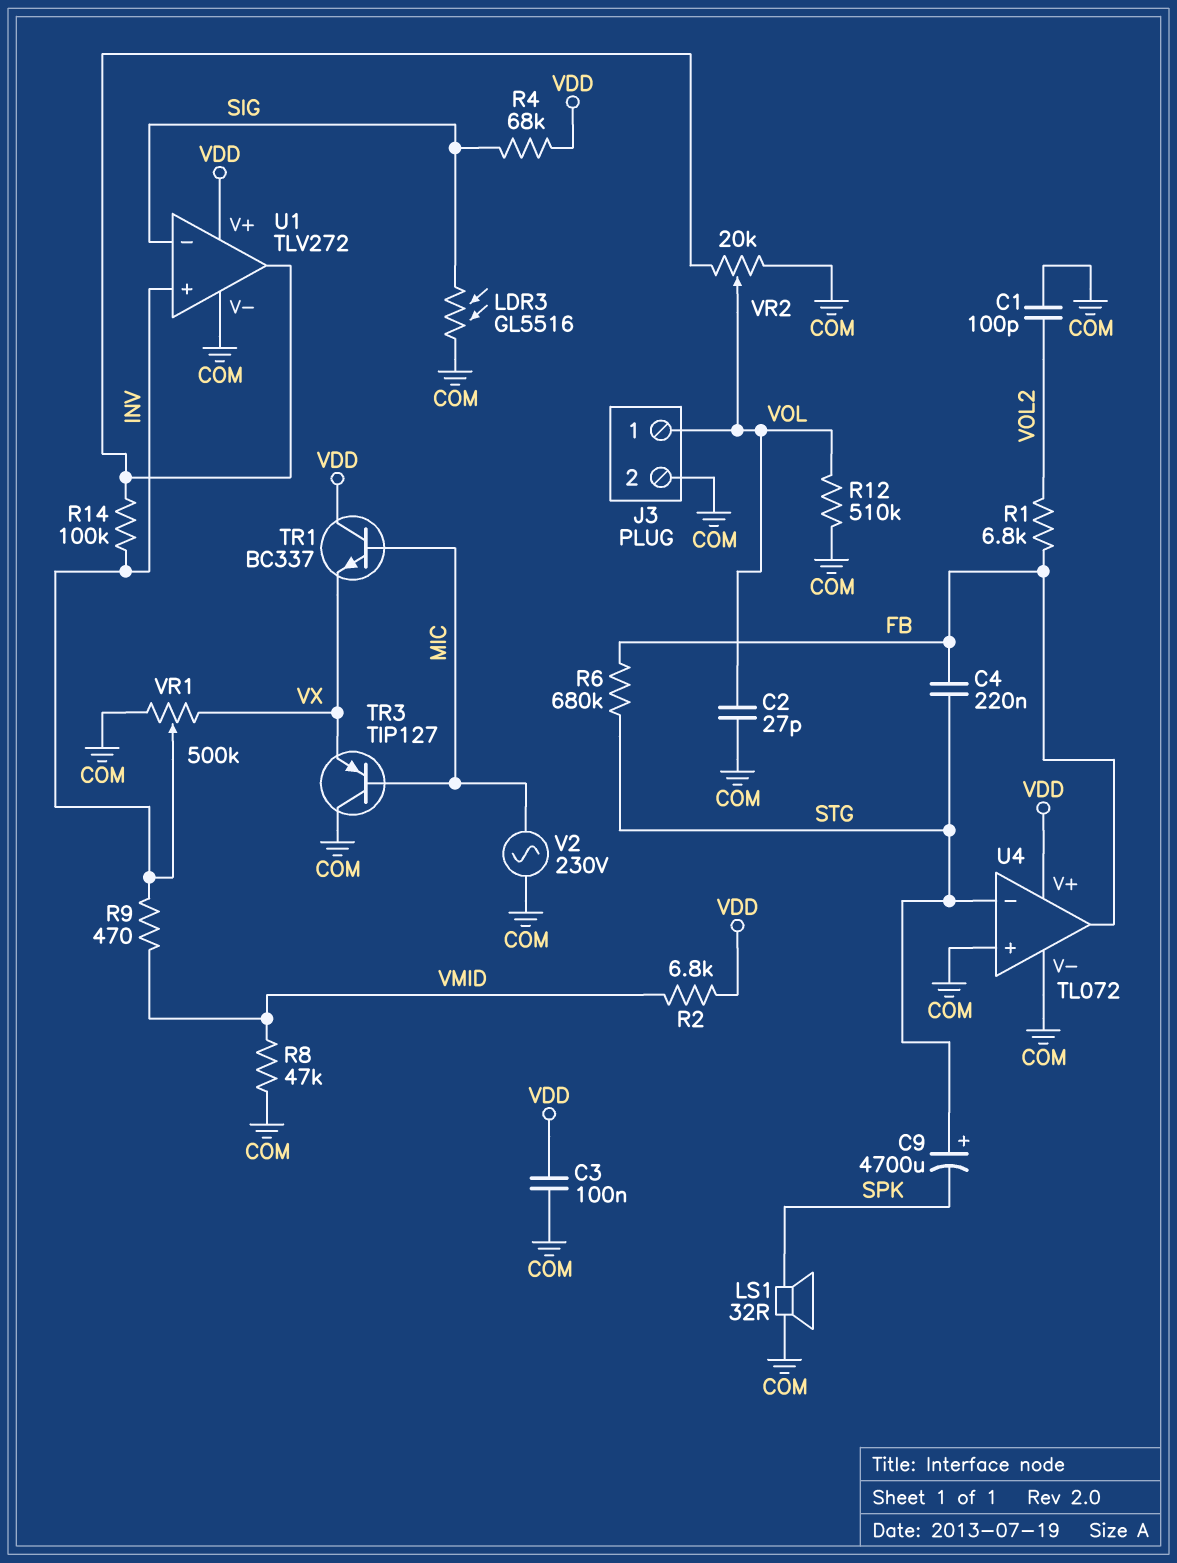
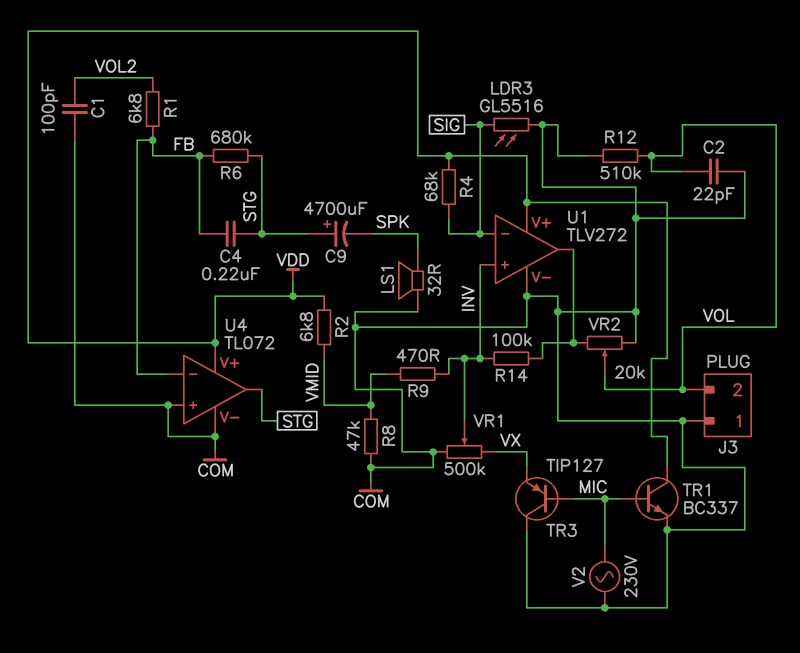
C2: 27pF (COM, VOL) -> 22pF (COM, VOL)
C3: 100nF (COM, VDD) -> none
J3 pin 1: VOL -> COM
J3 pin 2: COM -> VOL
TR1: NPN BC337 (B MIC, C VDD, E VX) -> NPN BC337 (B MIC, C VDD, E COM)
U4 pin in-: STG -> FB
U4 pin out: FB -> STG

